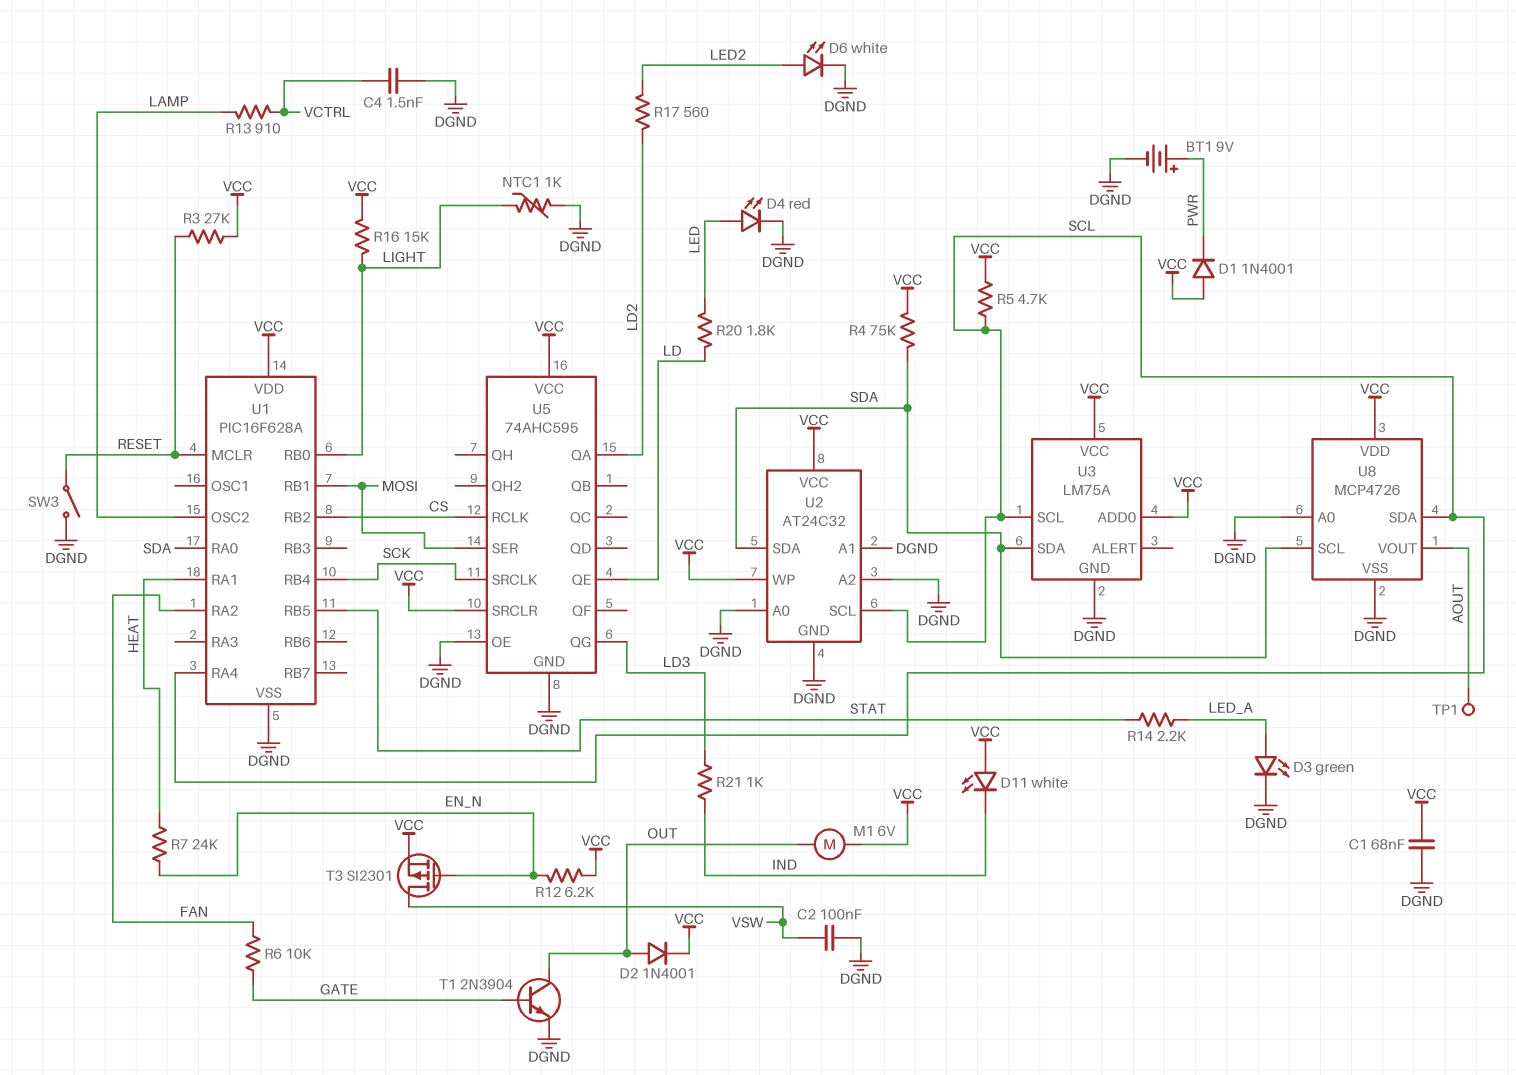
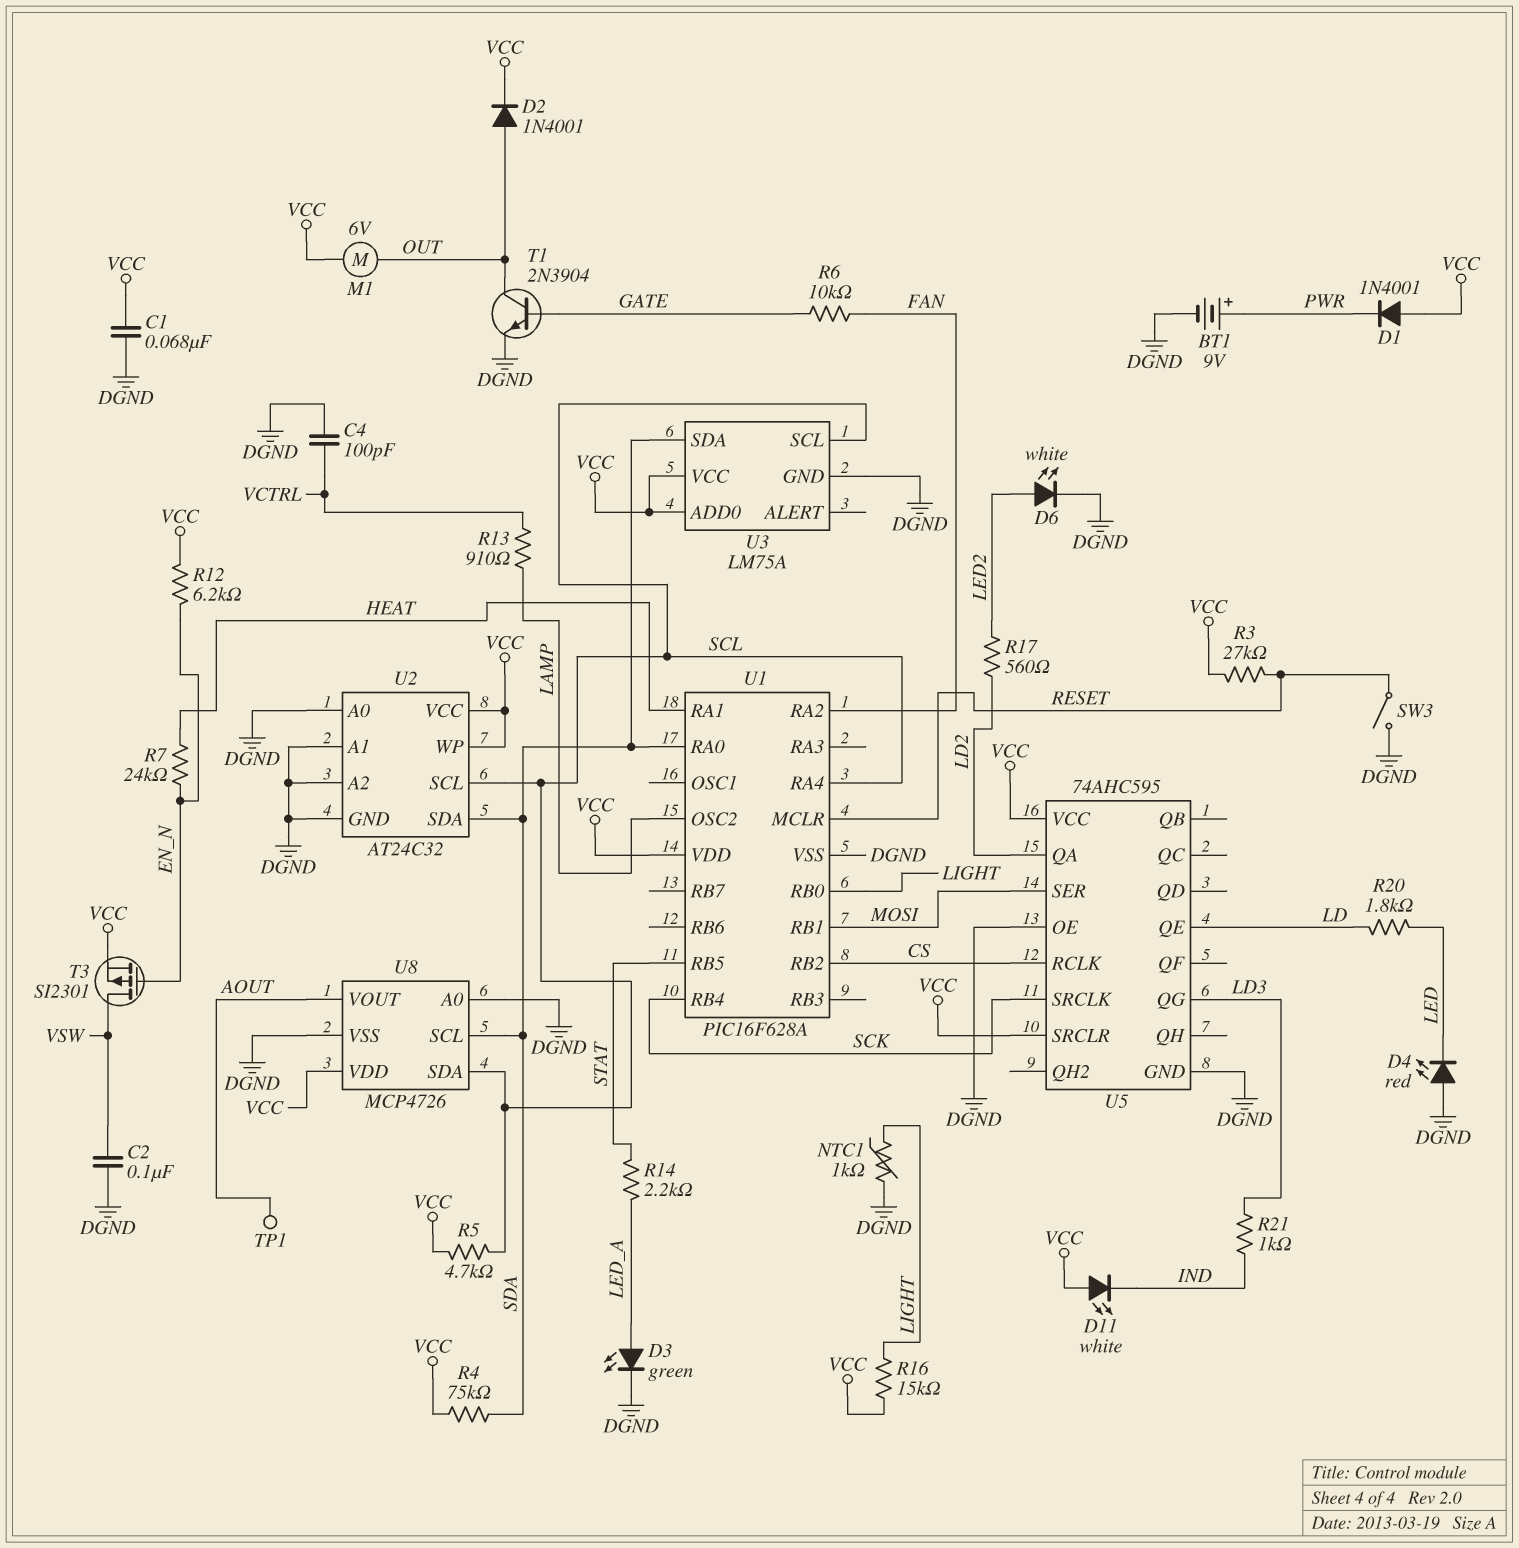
C4: 1.5nF (DGND, VCTRL) -> 100pF (DGND, VCTRL)
D4: LED red (A LED, K DGND) -> LED red (A DGND, K LED)

